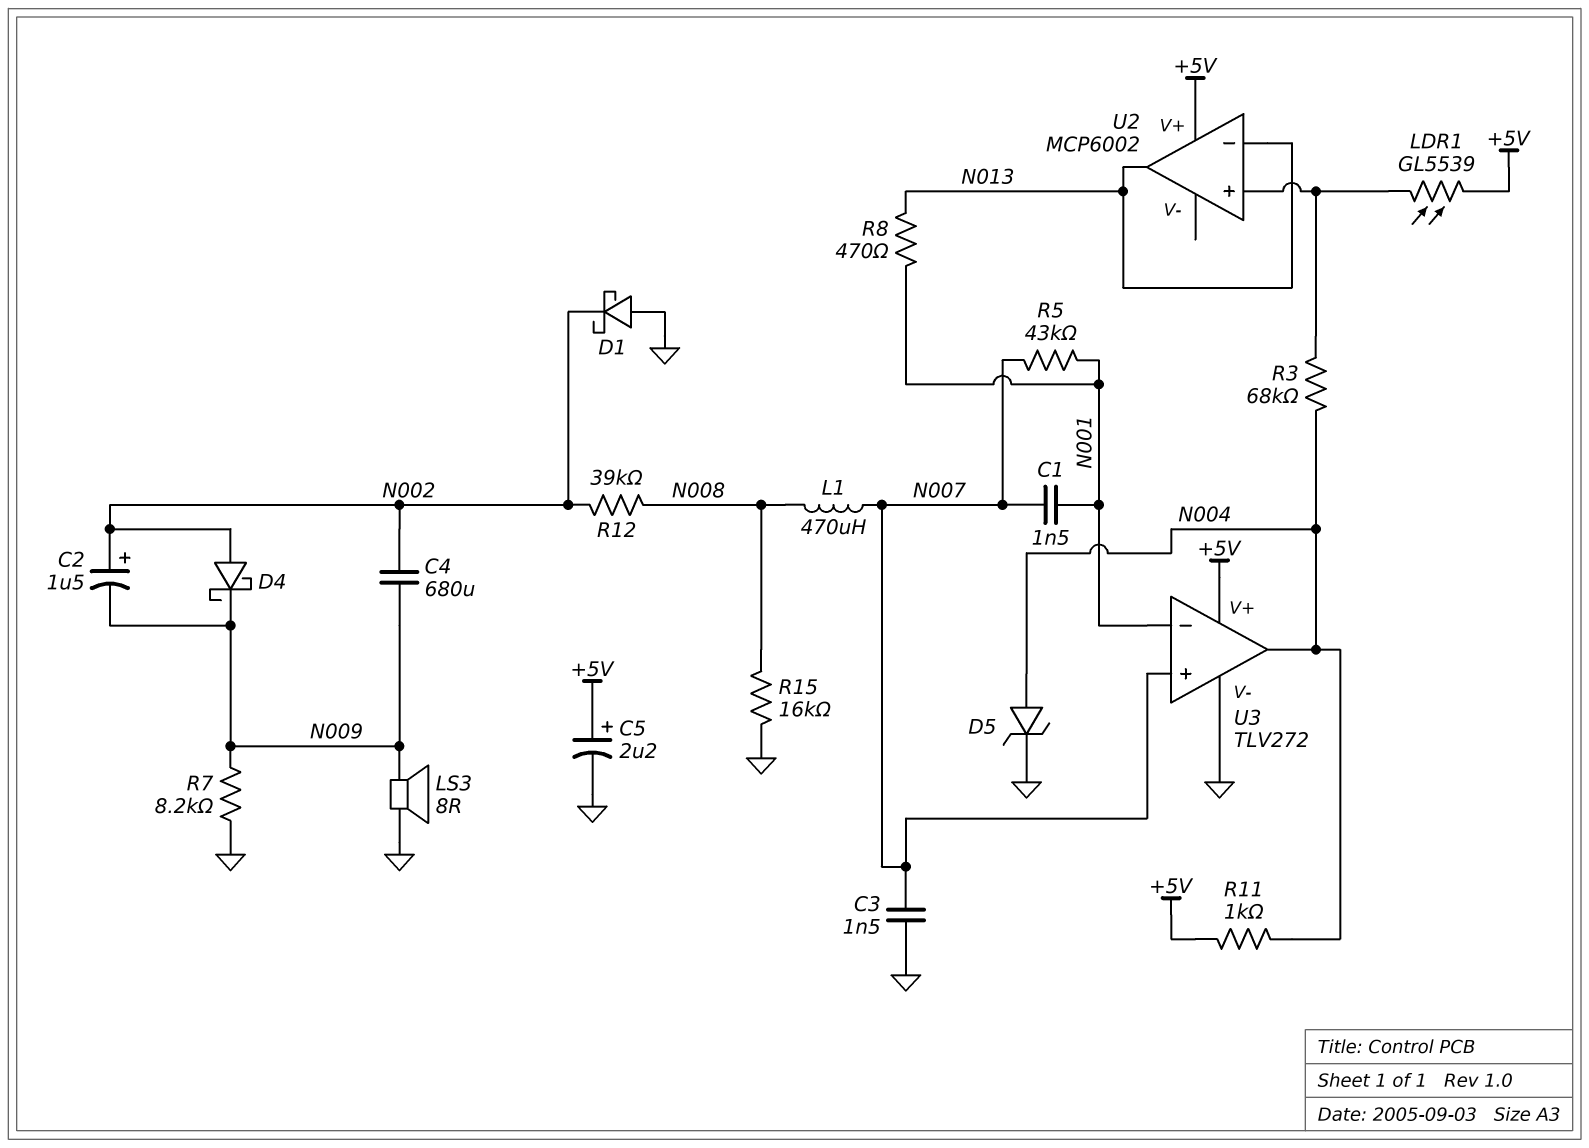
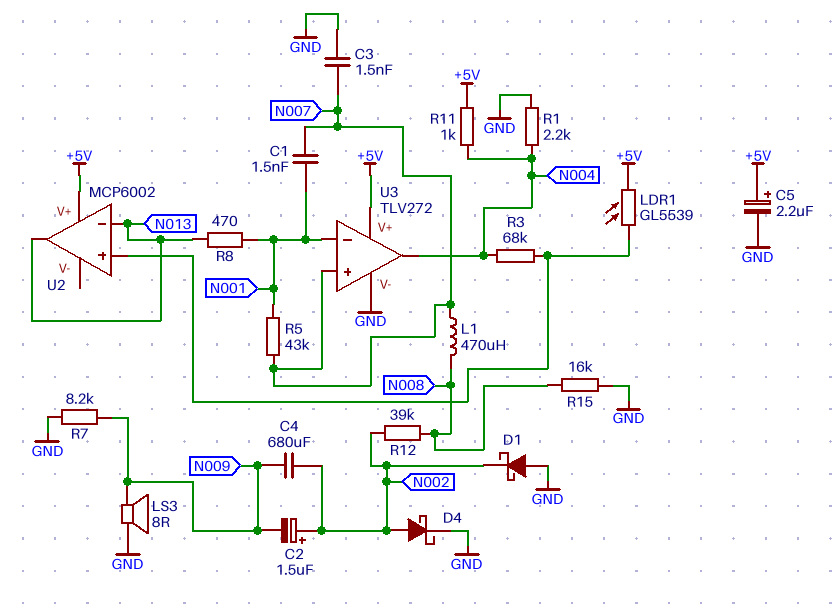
D4: schottky (A N002, K N009) -> schottky (A N002, K GND)
D5: zener (A N004, K GND) -> none
R1: none -> 2.2k (GND, N004)

